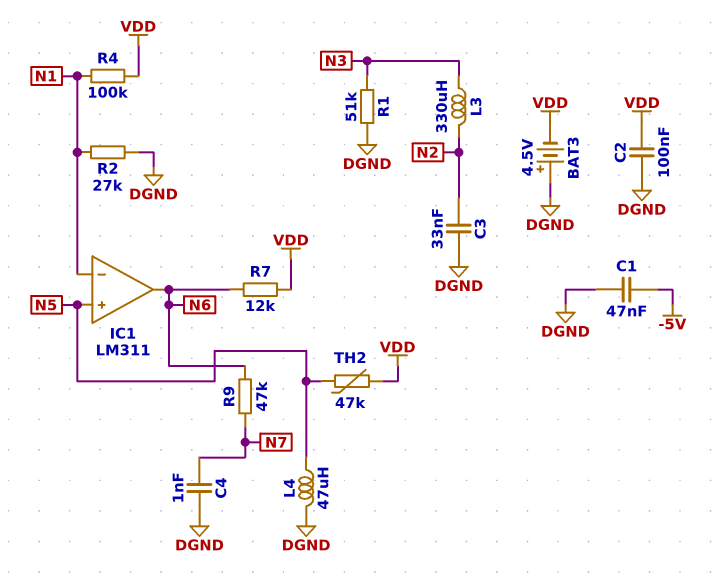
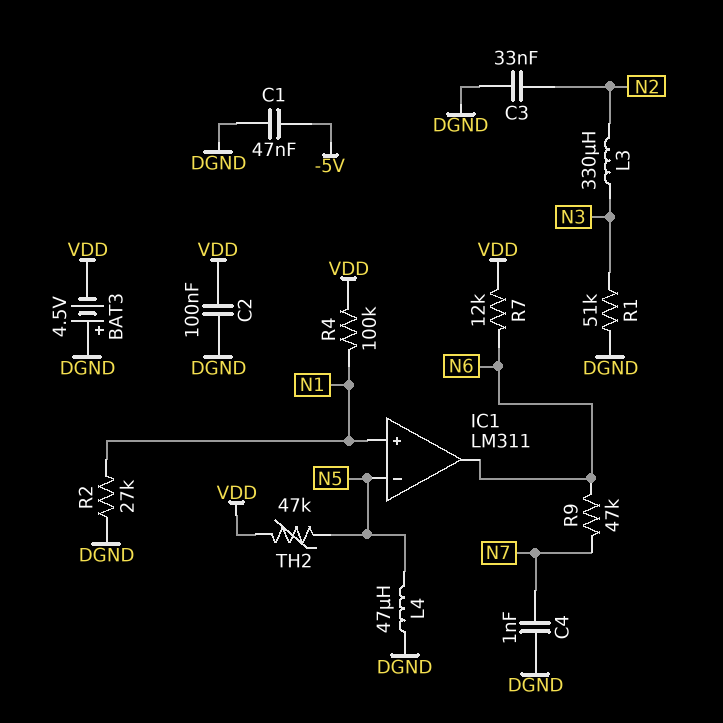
IC1 pin in+: N5 -> N1
IC1 pin in-: N1 -> N5

